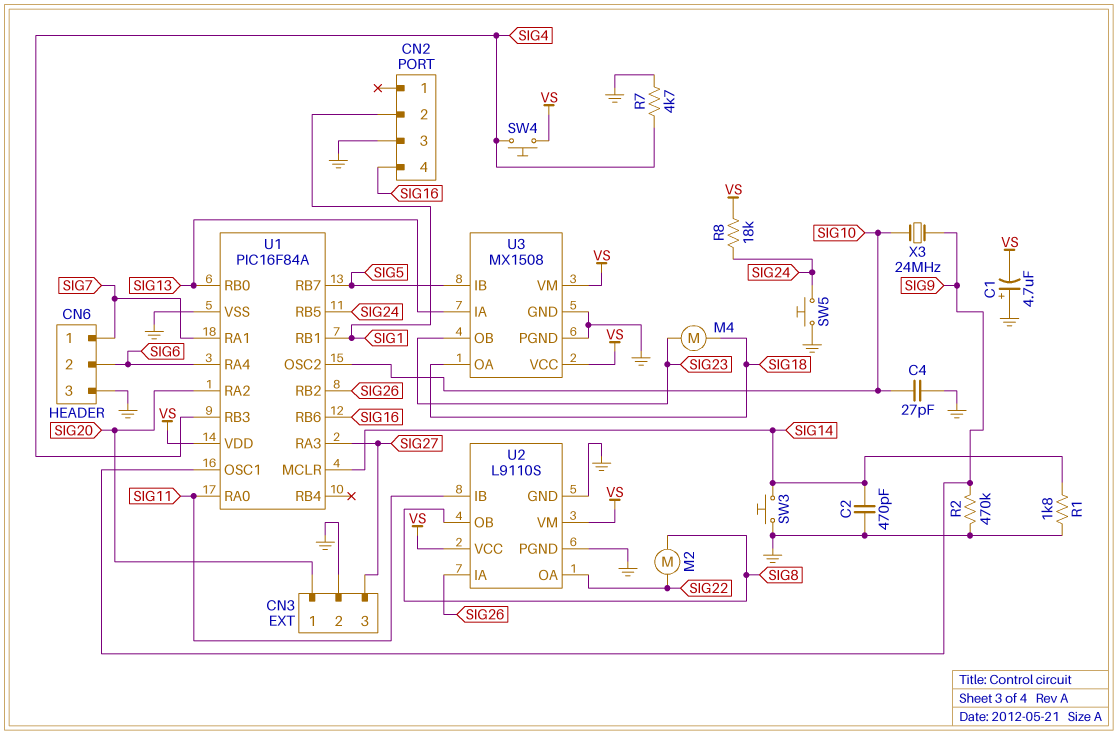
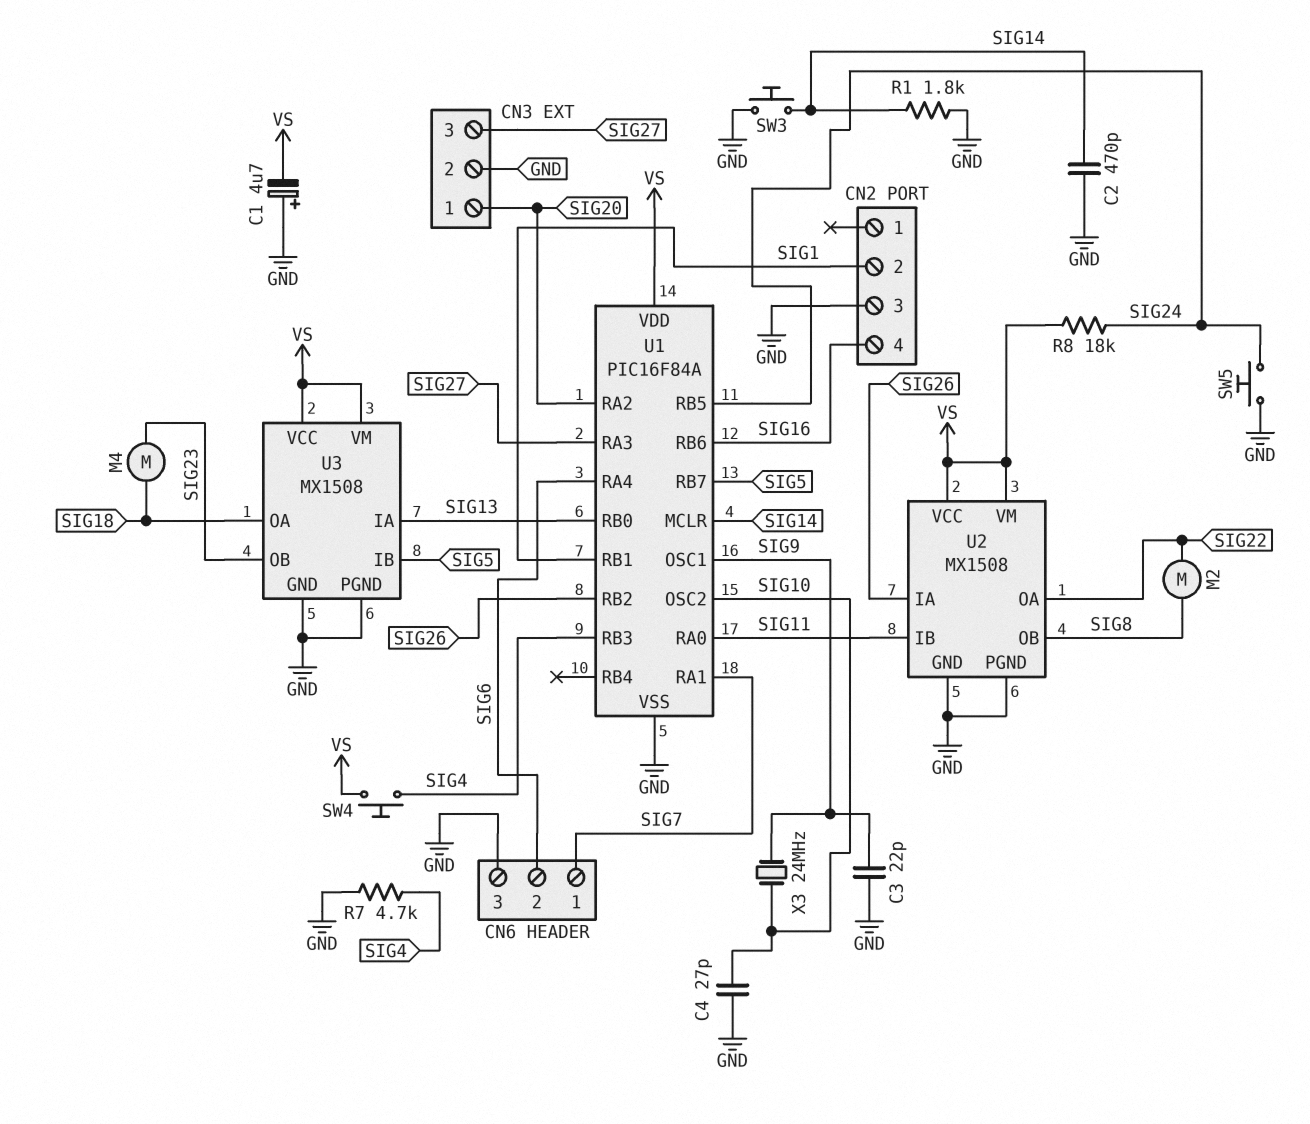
C3: none -> 22pF (GND, SIG9)
R2: 470k (GND, SIG9) -> none
U2: L9110S -> MX1508

